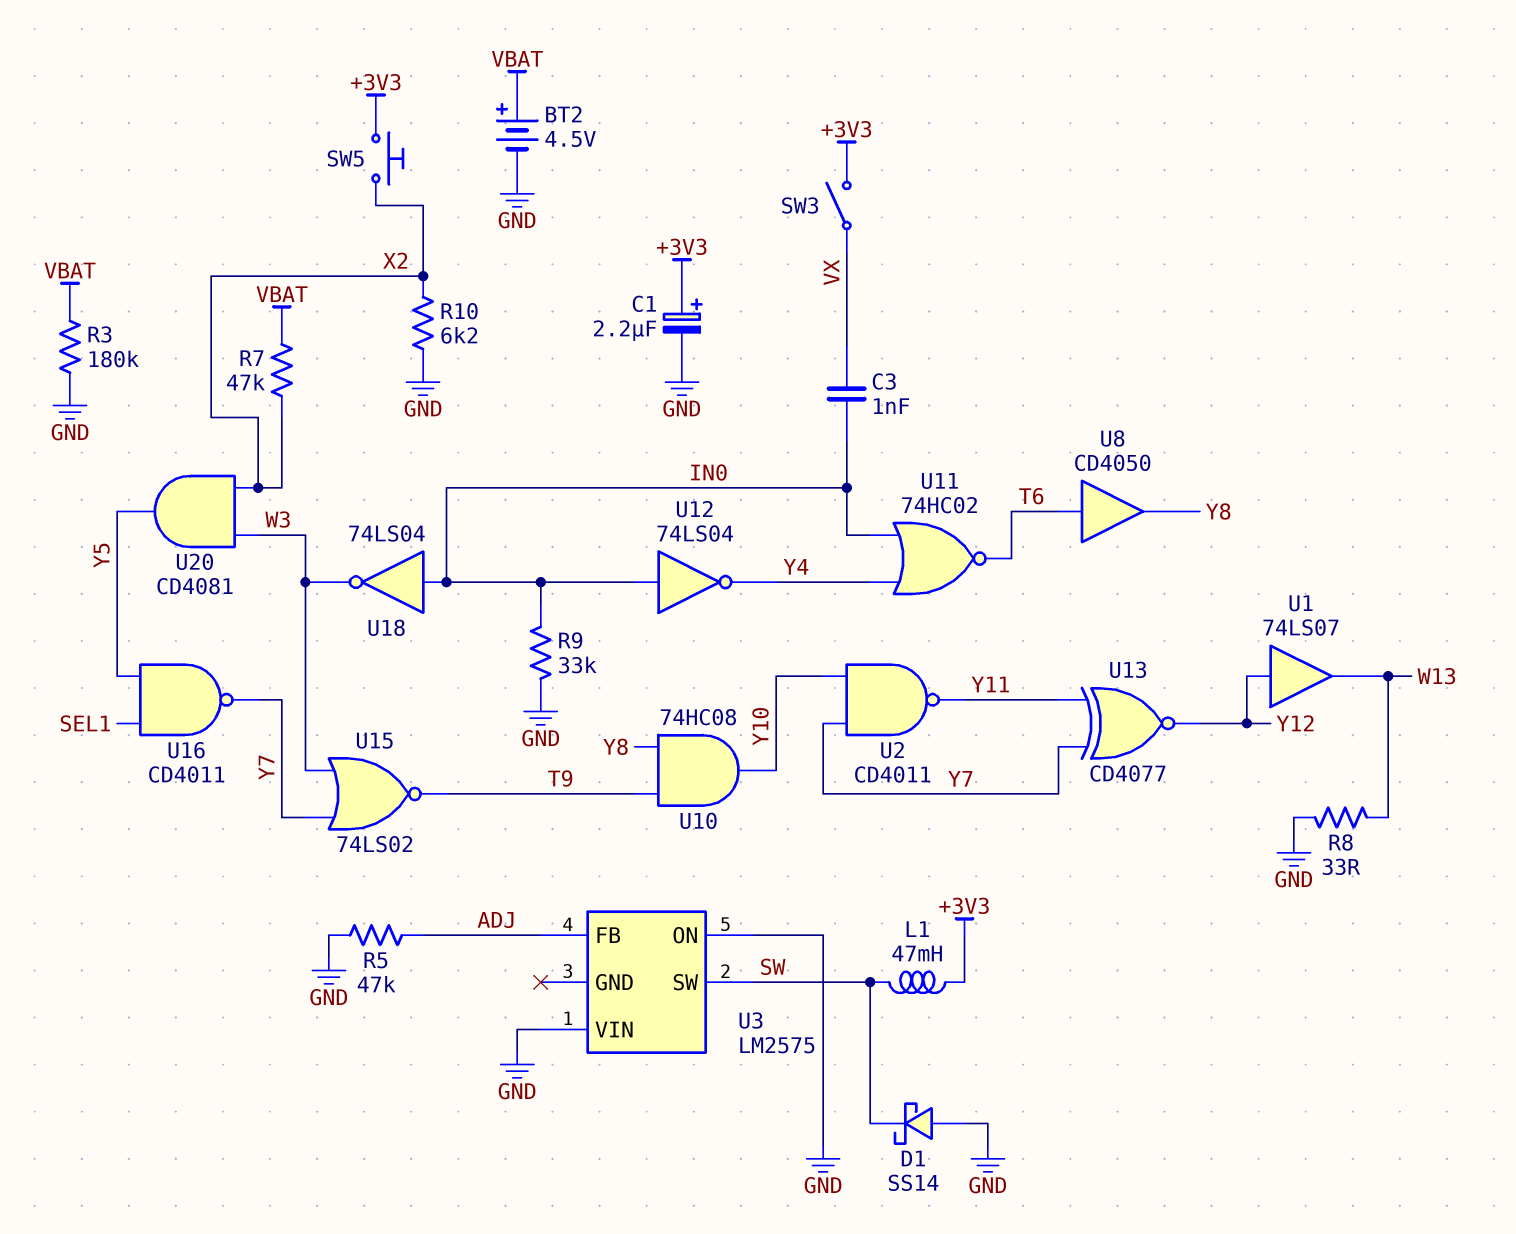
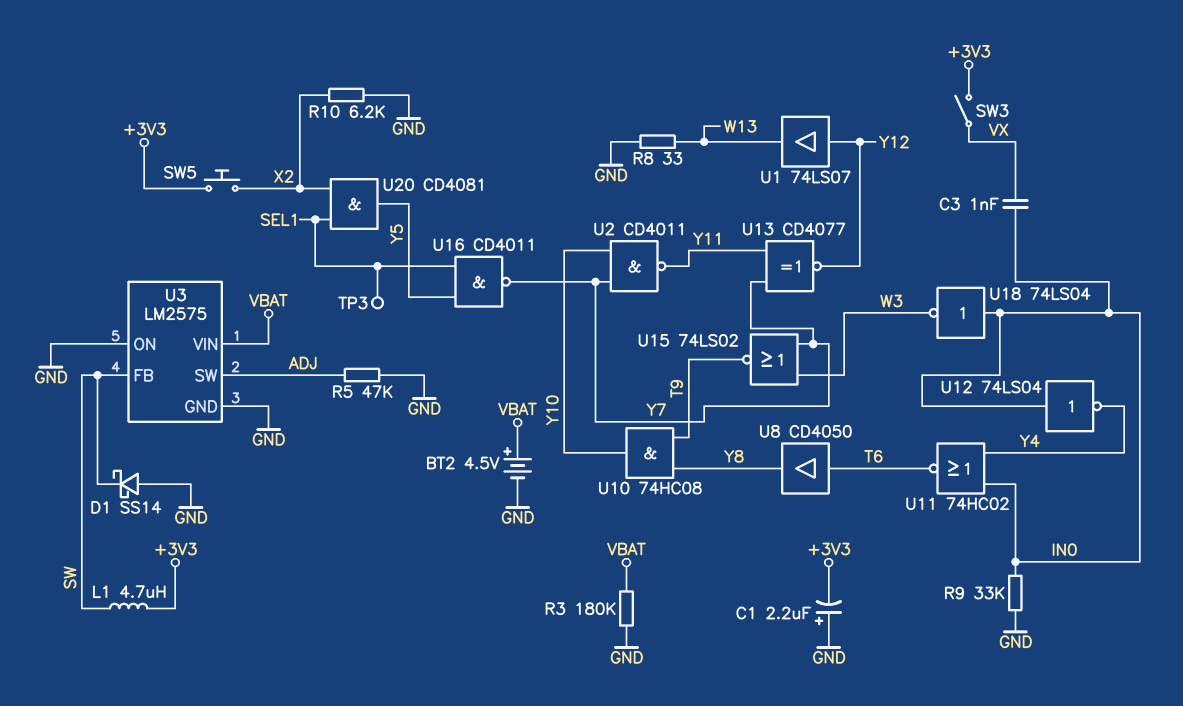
C1: 2.2uF (plus +3V3, minus GND) -> 2.2uF (plus GND, minus +3V3)
L1: 47mH (+3V3, SW) -> 4.7uH (+3V3, SW)
R7: 47k (VBAT, X2) -> none
TP3: none -> test point (SEL1)
U3 pin FB: ADJ -> SW
U3 pin GND: none -> GND
U3 pin SW: SW -> ADJ
U3 pin VIN: GND -> VBAT
U20: AND CD4081 (in W3, in X2, out Y5) -> AND CD4081 (in SEL1, in X2, out Y5)

